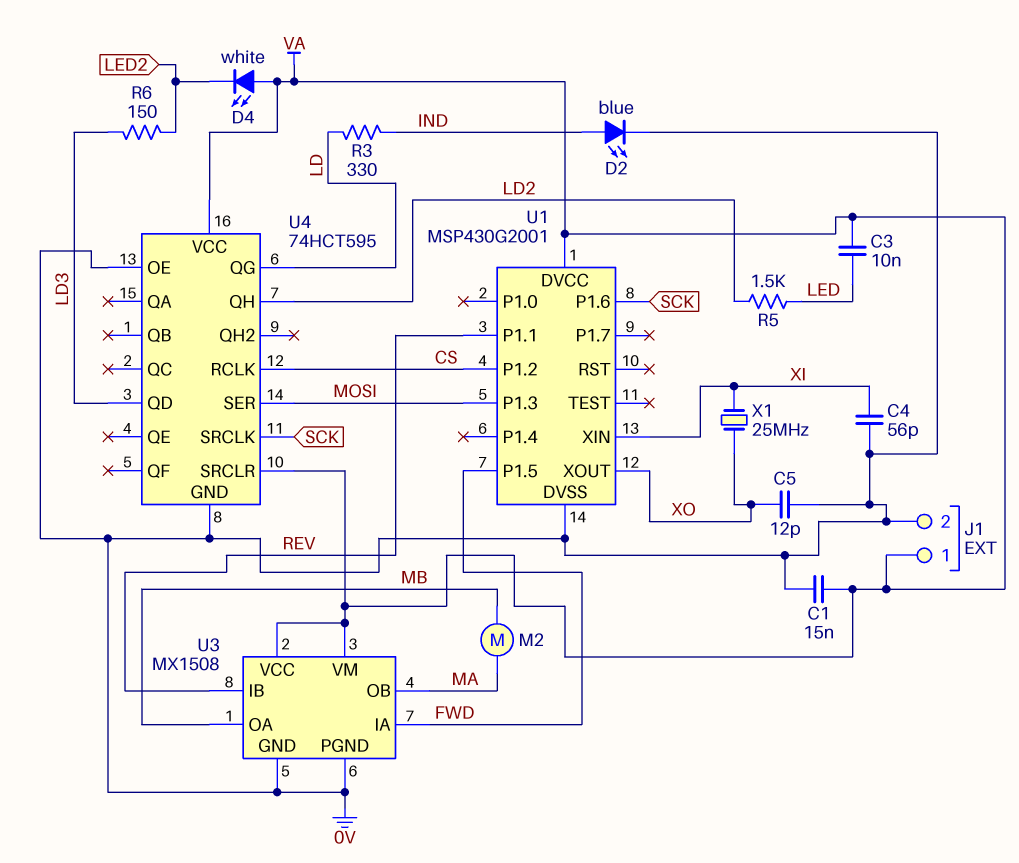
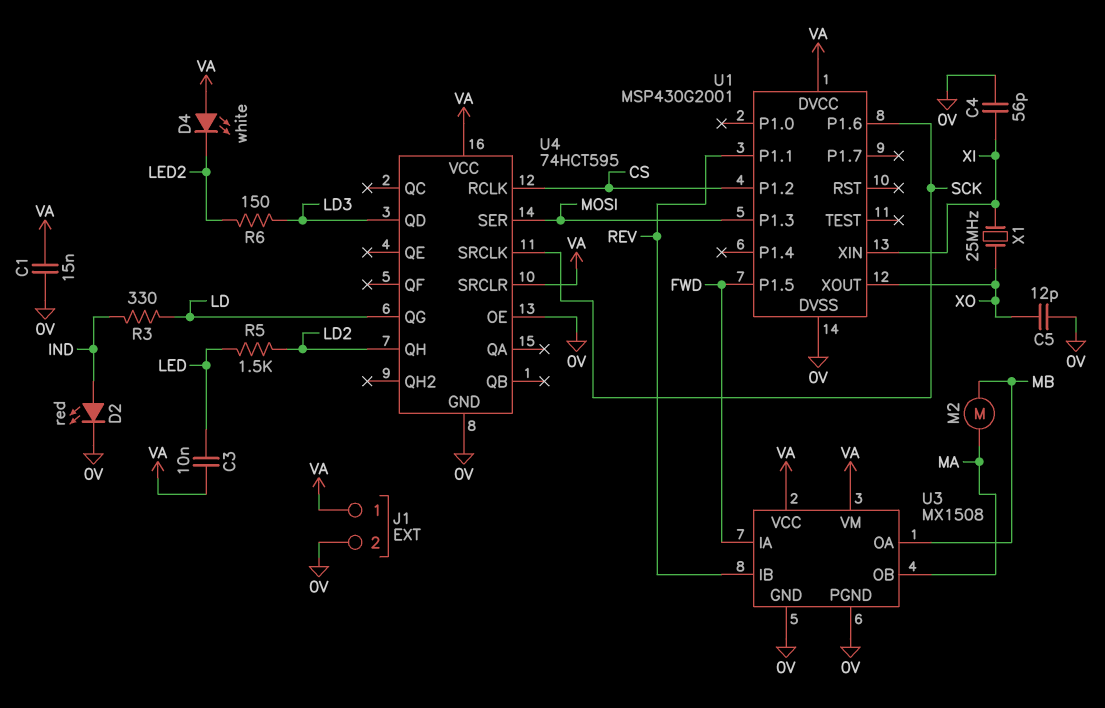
D2: LED blue (A IND, K 0V) -> LED red (A IND, K 0V)

